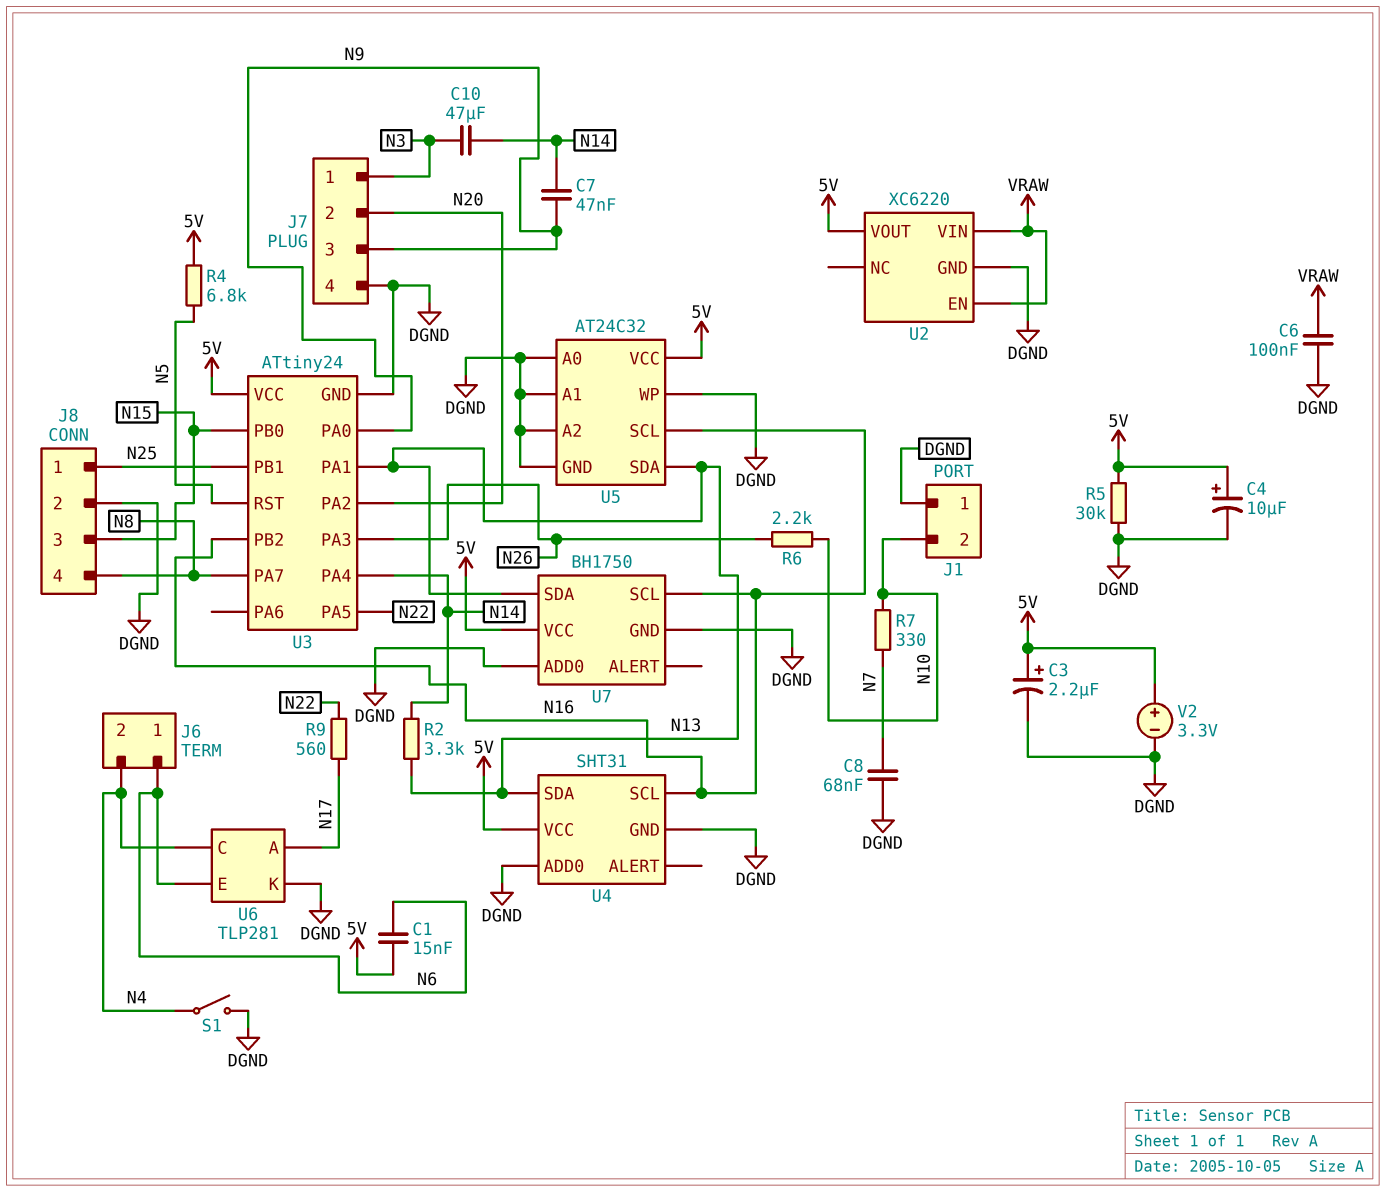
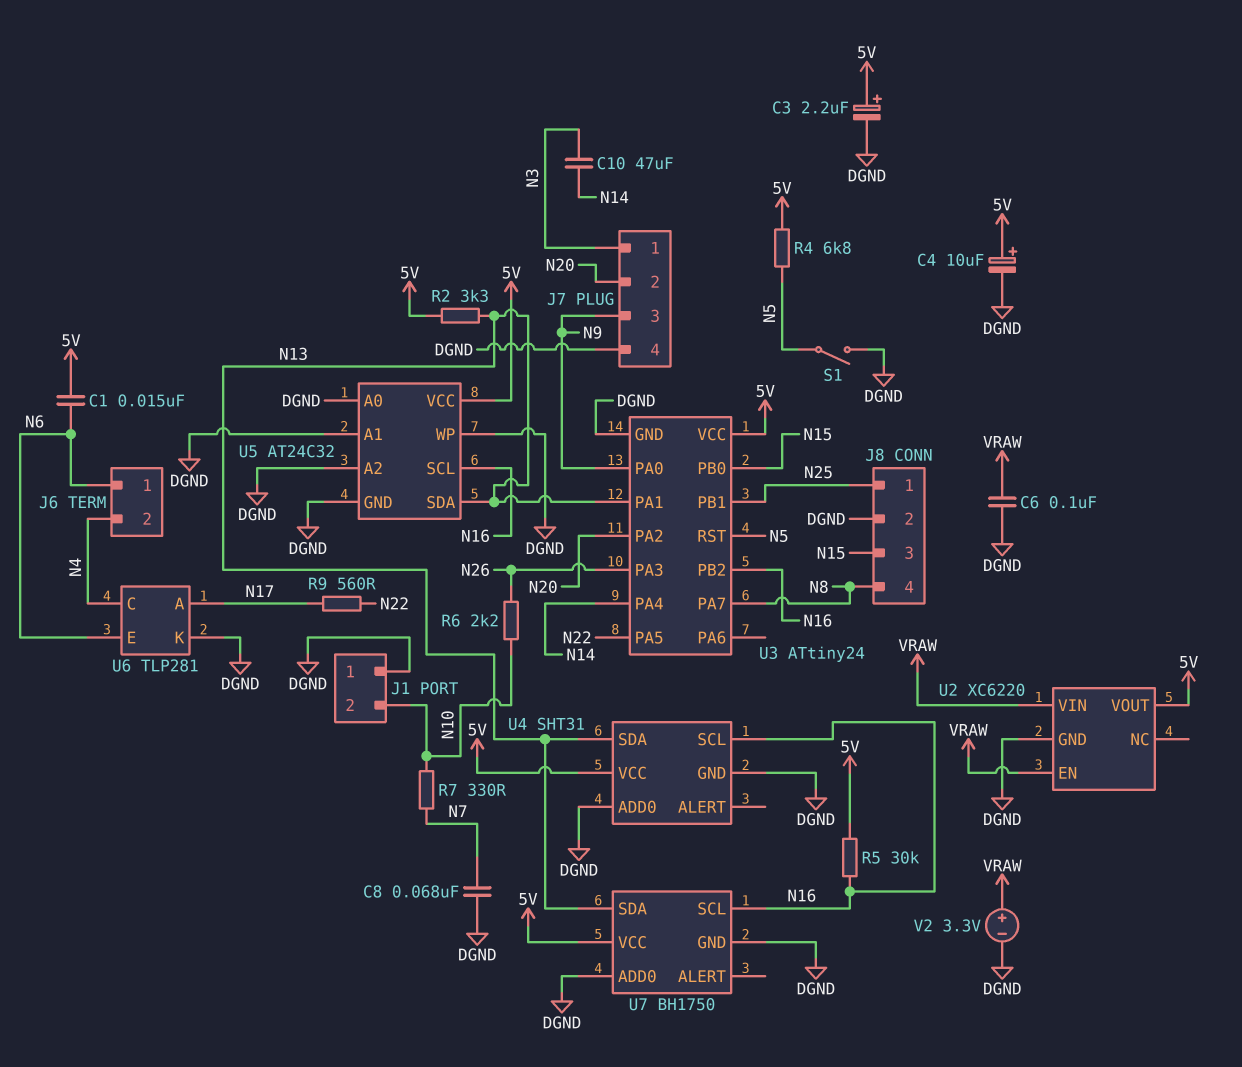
C7: 47nF (N9, N14) -> none
R2: 3.3k (N13, N14) -> 3.3k (5V, N13)
R5: 30k (5V, DGND) -> 30k (5V, N16)
S1: switch (DGND, N4) -> switch (DGND, N5)
V2: 3.3V (plus 5V, minus DGND) -> 3.3V (plus VRAW, minus DGND)

